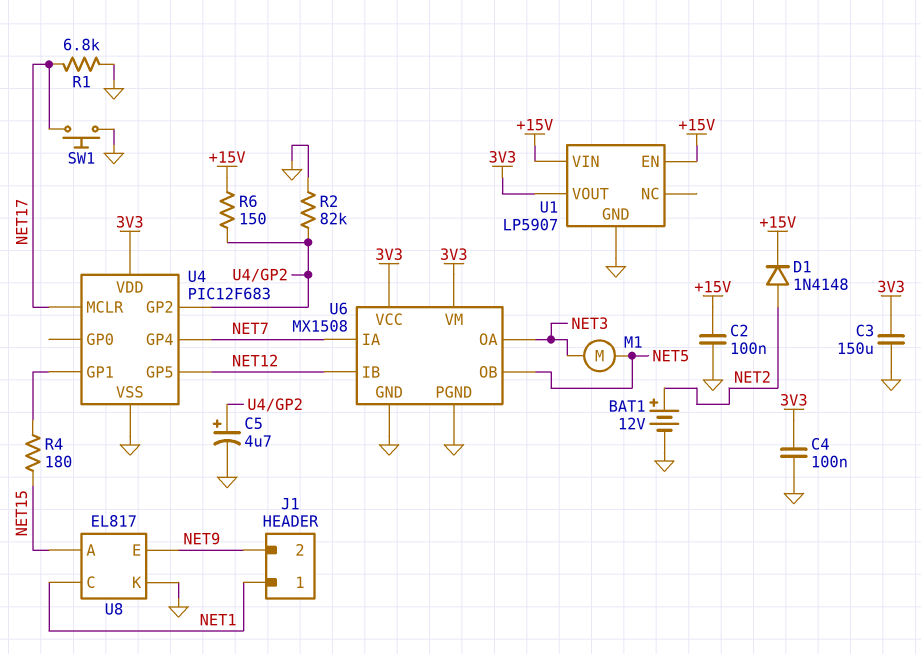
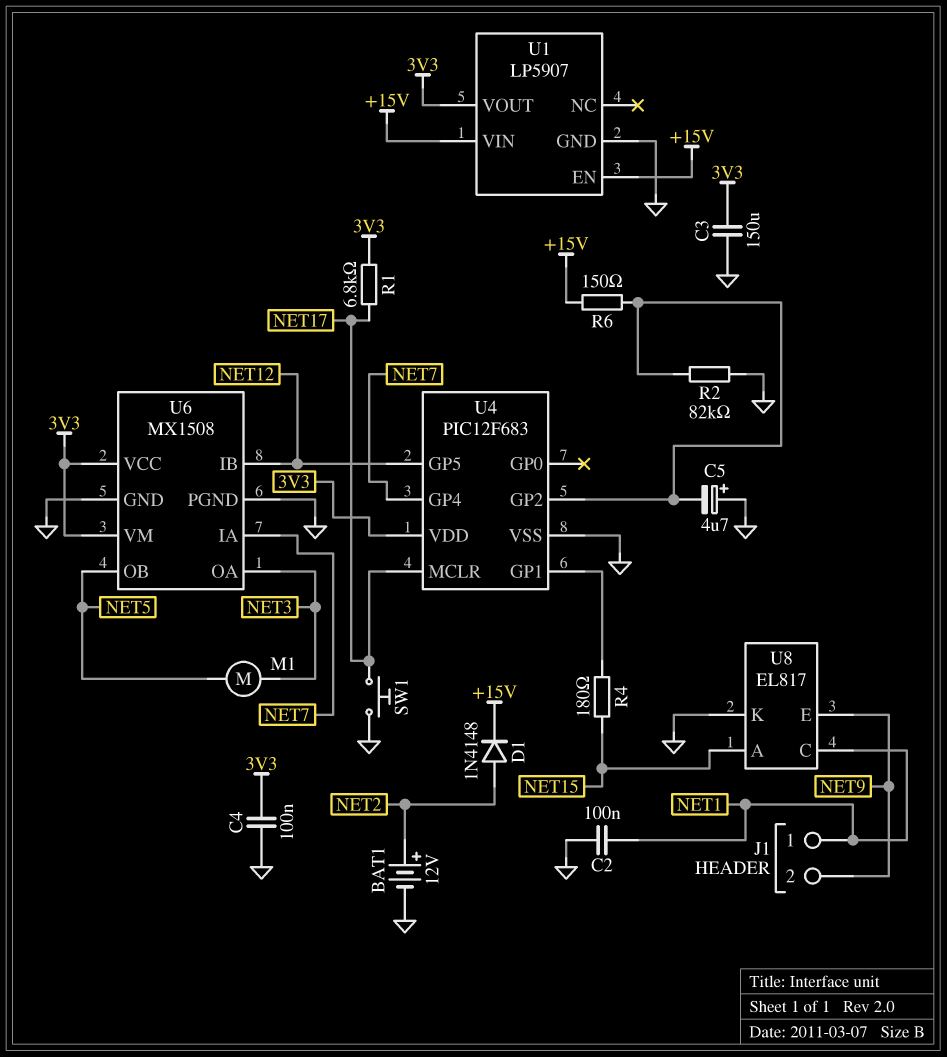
C2: 100nF (+15V, GND) -> 100nF (GND, NET1)
C5: 4.7uF (plus U4/GP2, minus GND) -> 4.7uF (plus GND, minus U4/GP2)
R1: 6.8k (GND, NET17) -> 6.8k (3V3, NET17)

